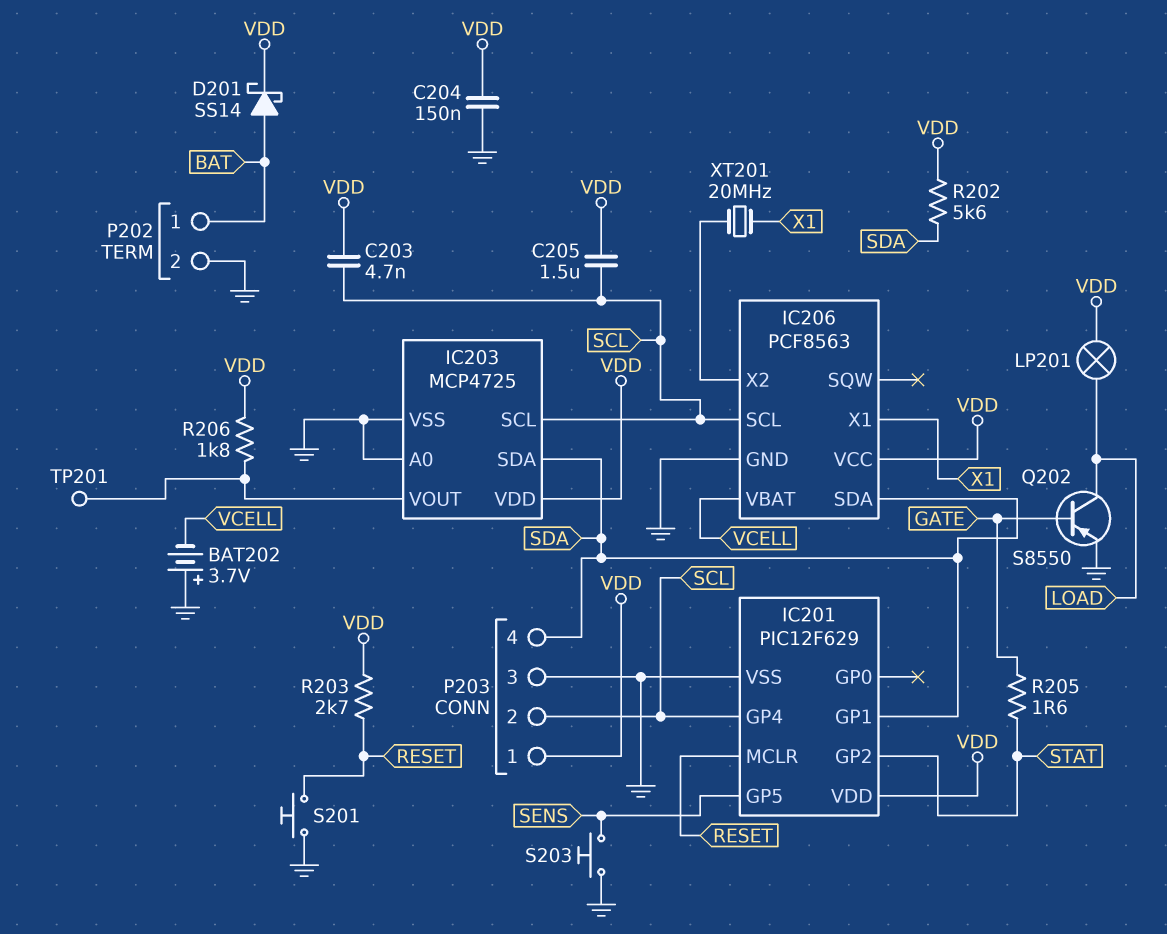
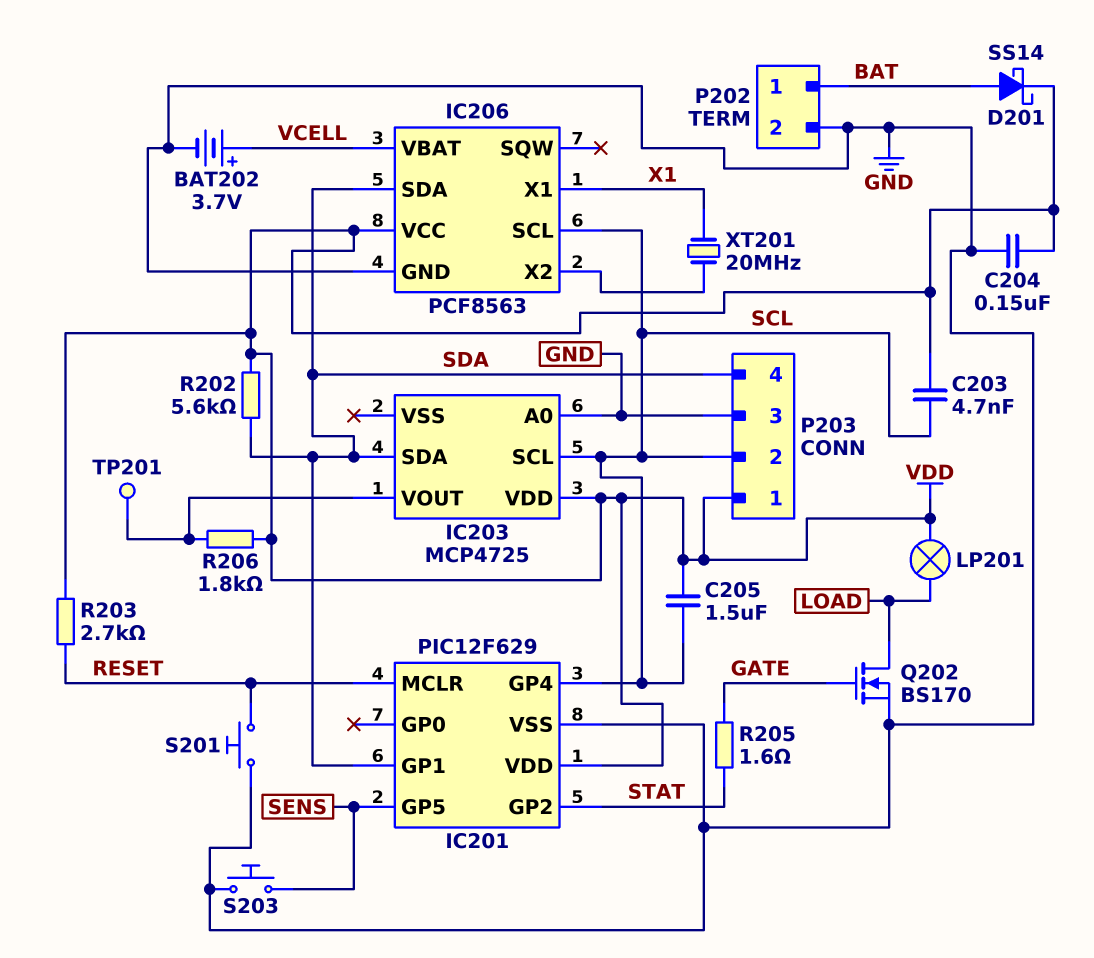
BAT202: 3.7V (plus GND, minus VCELL) -> 3.7V (plus VCELL, minus GND)
IC203 pin VSS: GND -> none
Q202: PNP S8550 (B GATE, C LOAD, E GND) -> NMOS BS170 (G GATE, D LOAD, S GND)

